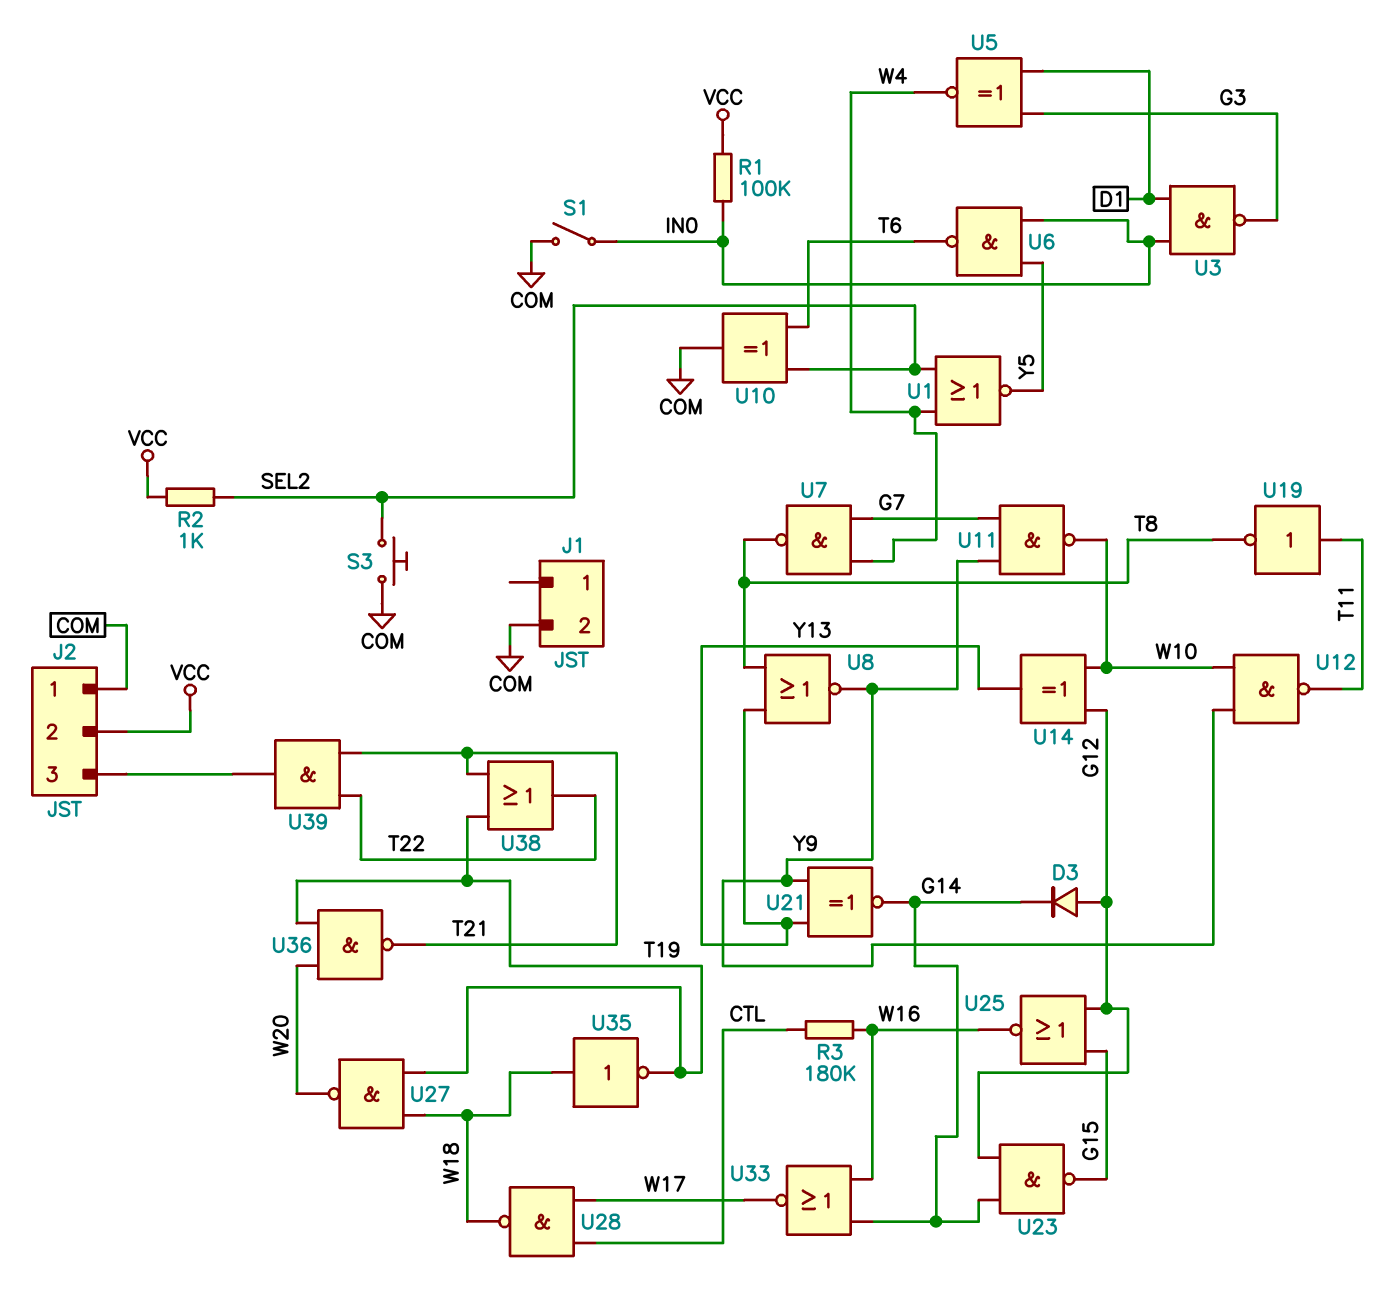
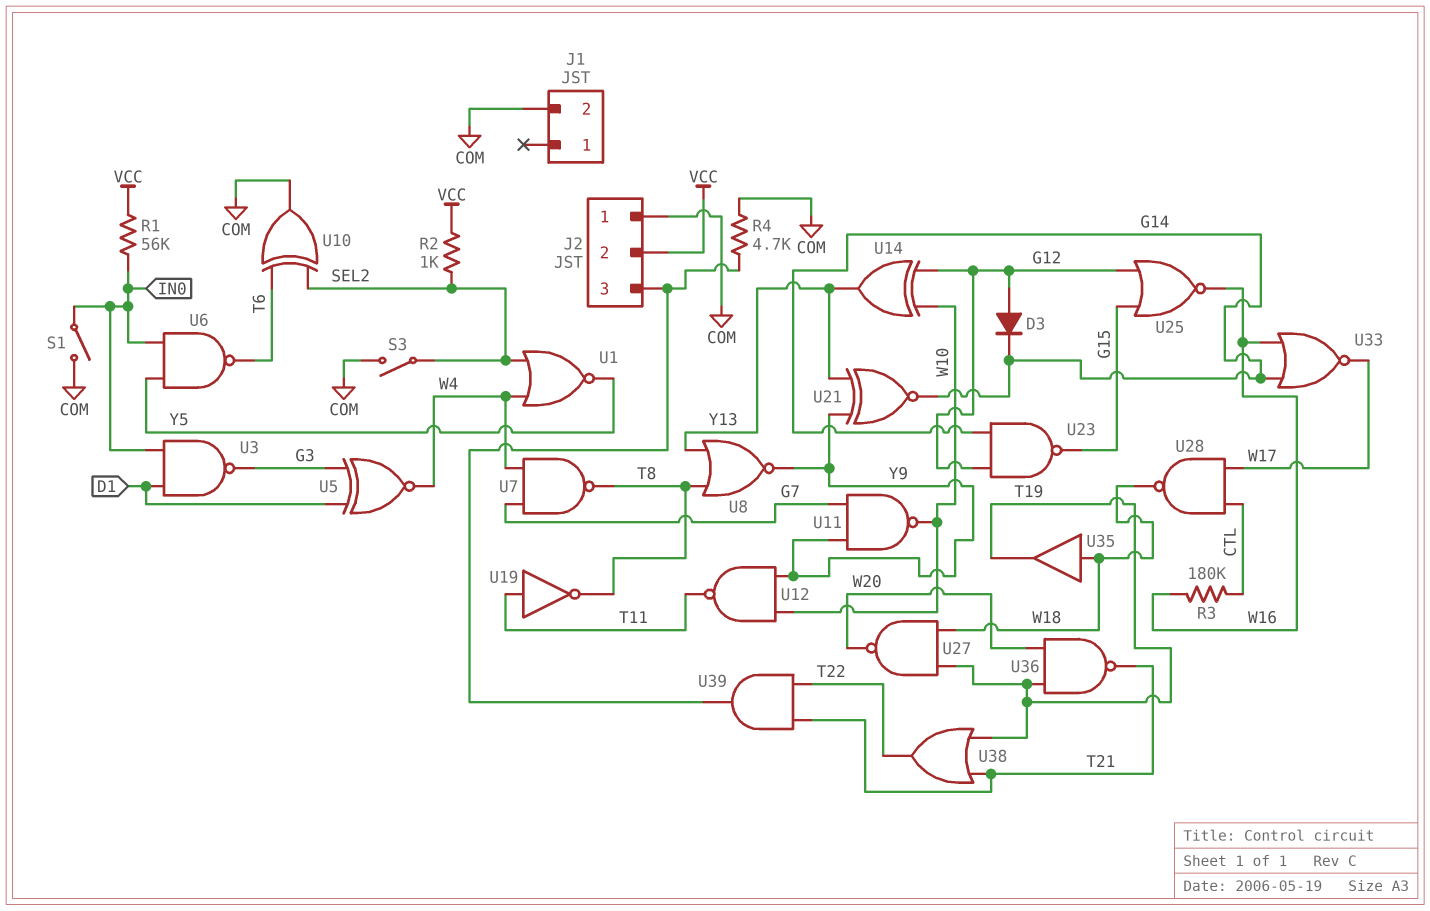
R1: 100k (IN0, VCC) -> 56k (IN0, VCC)
R4: none -> 4.7k (COM, J2/3)
S3: button (COM, SEL2) -> switch (COM, SEL2)
U35: NOT (in W18, out T19) -> buffer (in W18, out T19)

